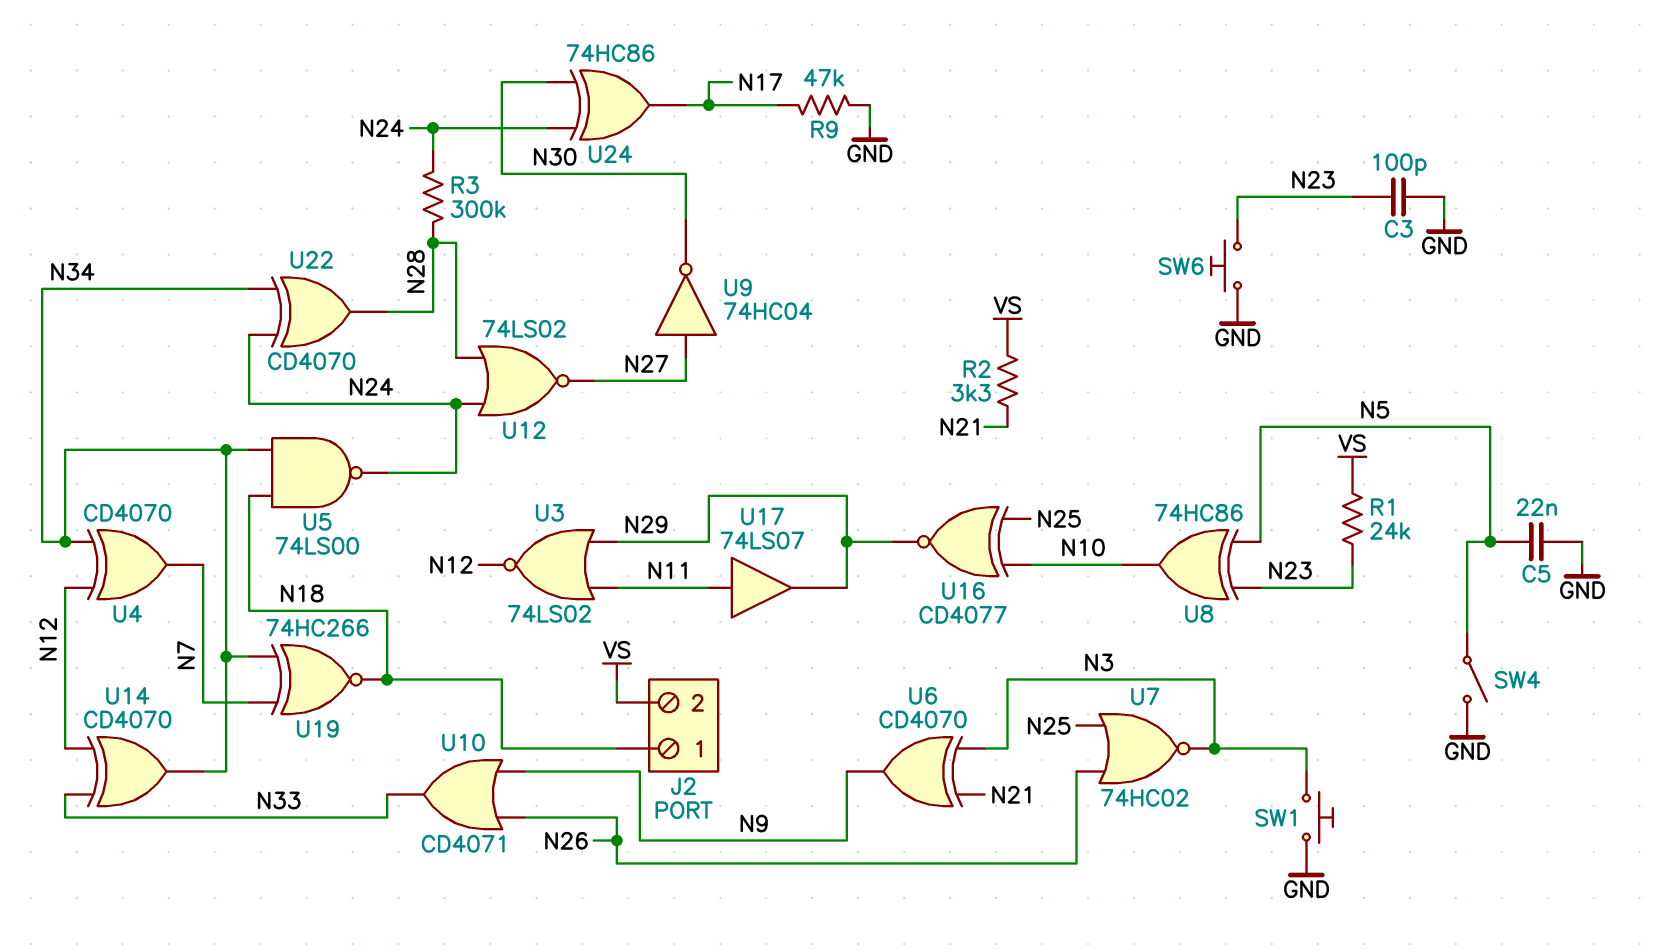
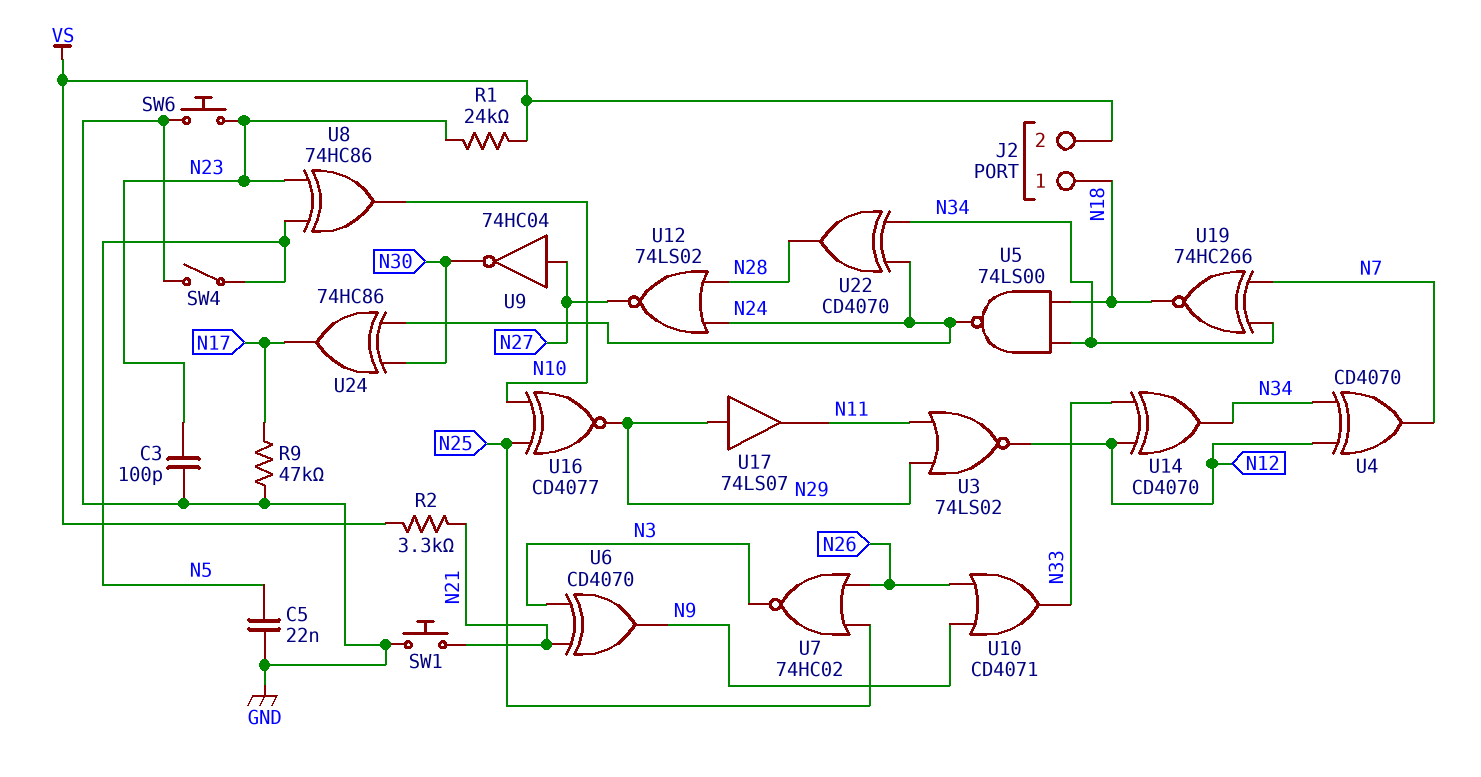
R3: 300k (N24, N28) -> none
SW1: button (GND, N3) -> button (GND, N21)
U17: buffer 74LS07 (in N11, out N29) -> buffer 74LS07 (in N29, out N11)

